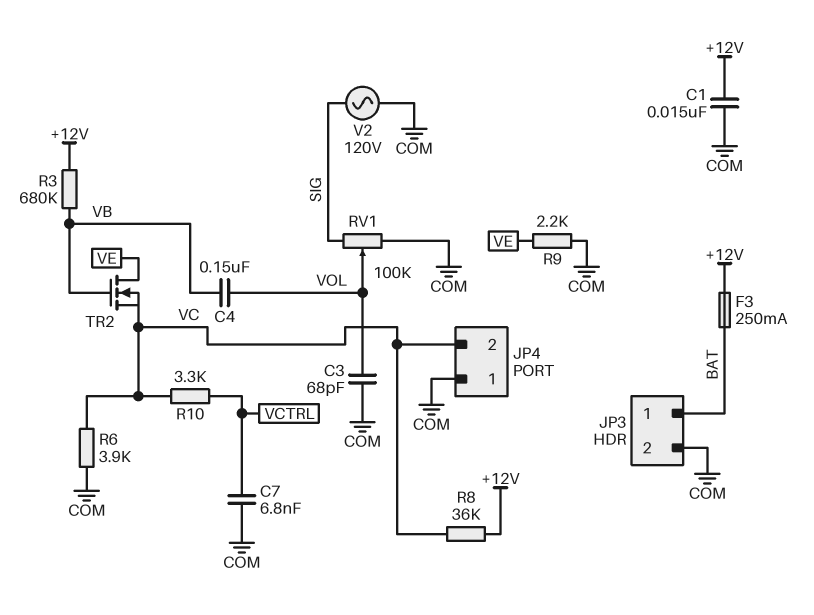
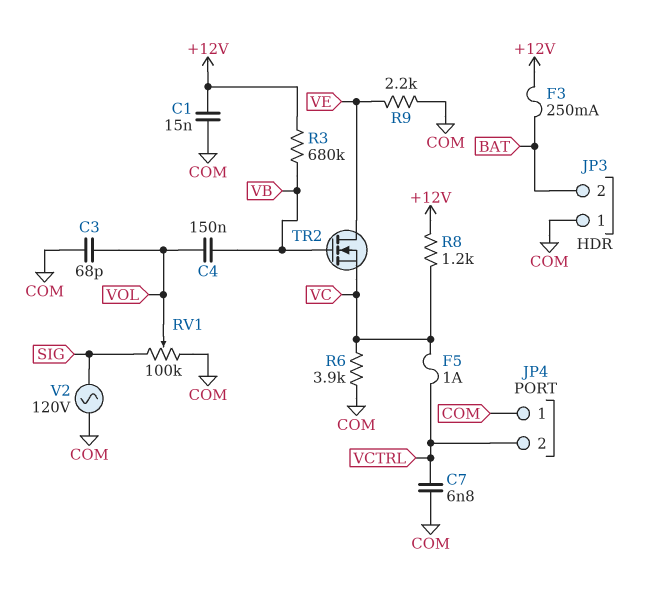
F5: none -> 1A (VC, VCTRL)
JP3 pin 1: BAT -> COM
JP3 pin 2: COM -> BAT
JP4 pin 2: VC -> VCTRL
R8: 36k (+12V, VC) -> 1.2k (+12V, VC)
R10: 3.3k (VC, VCTRL) -> none

